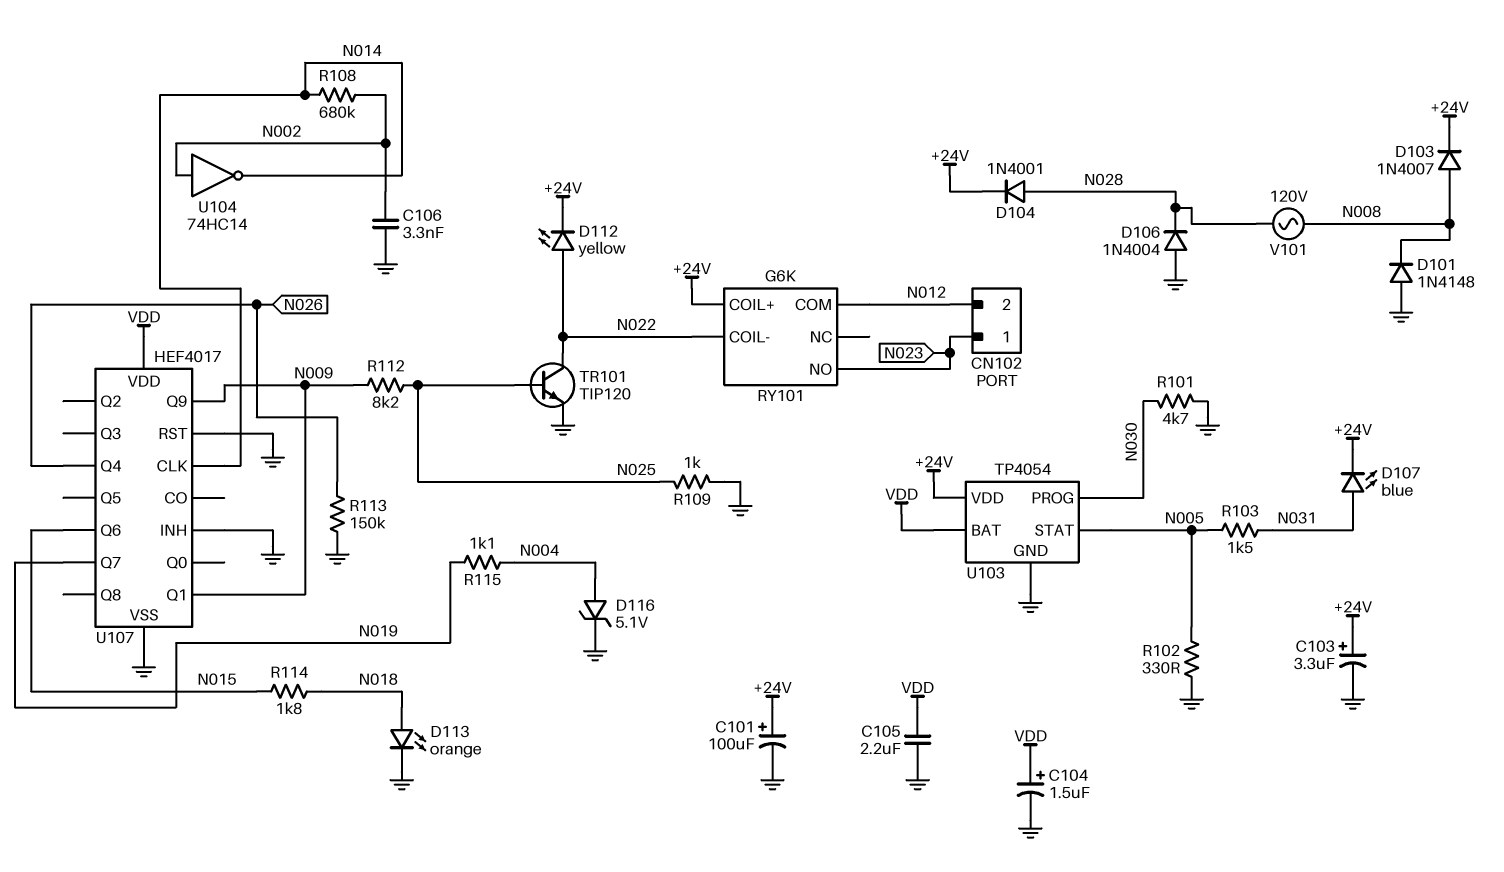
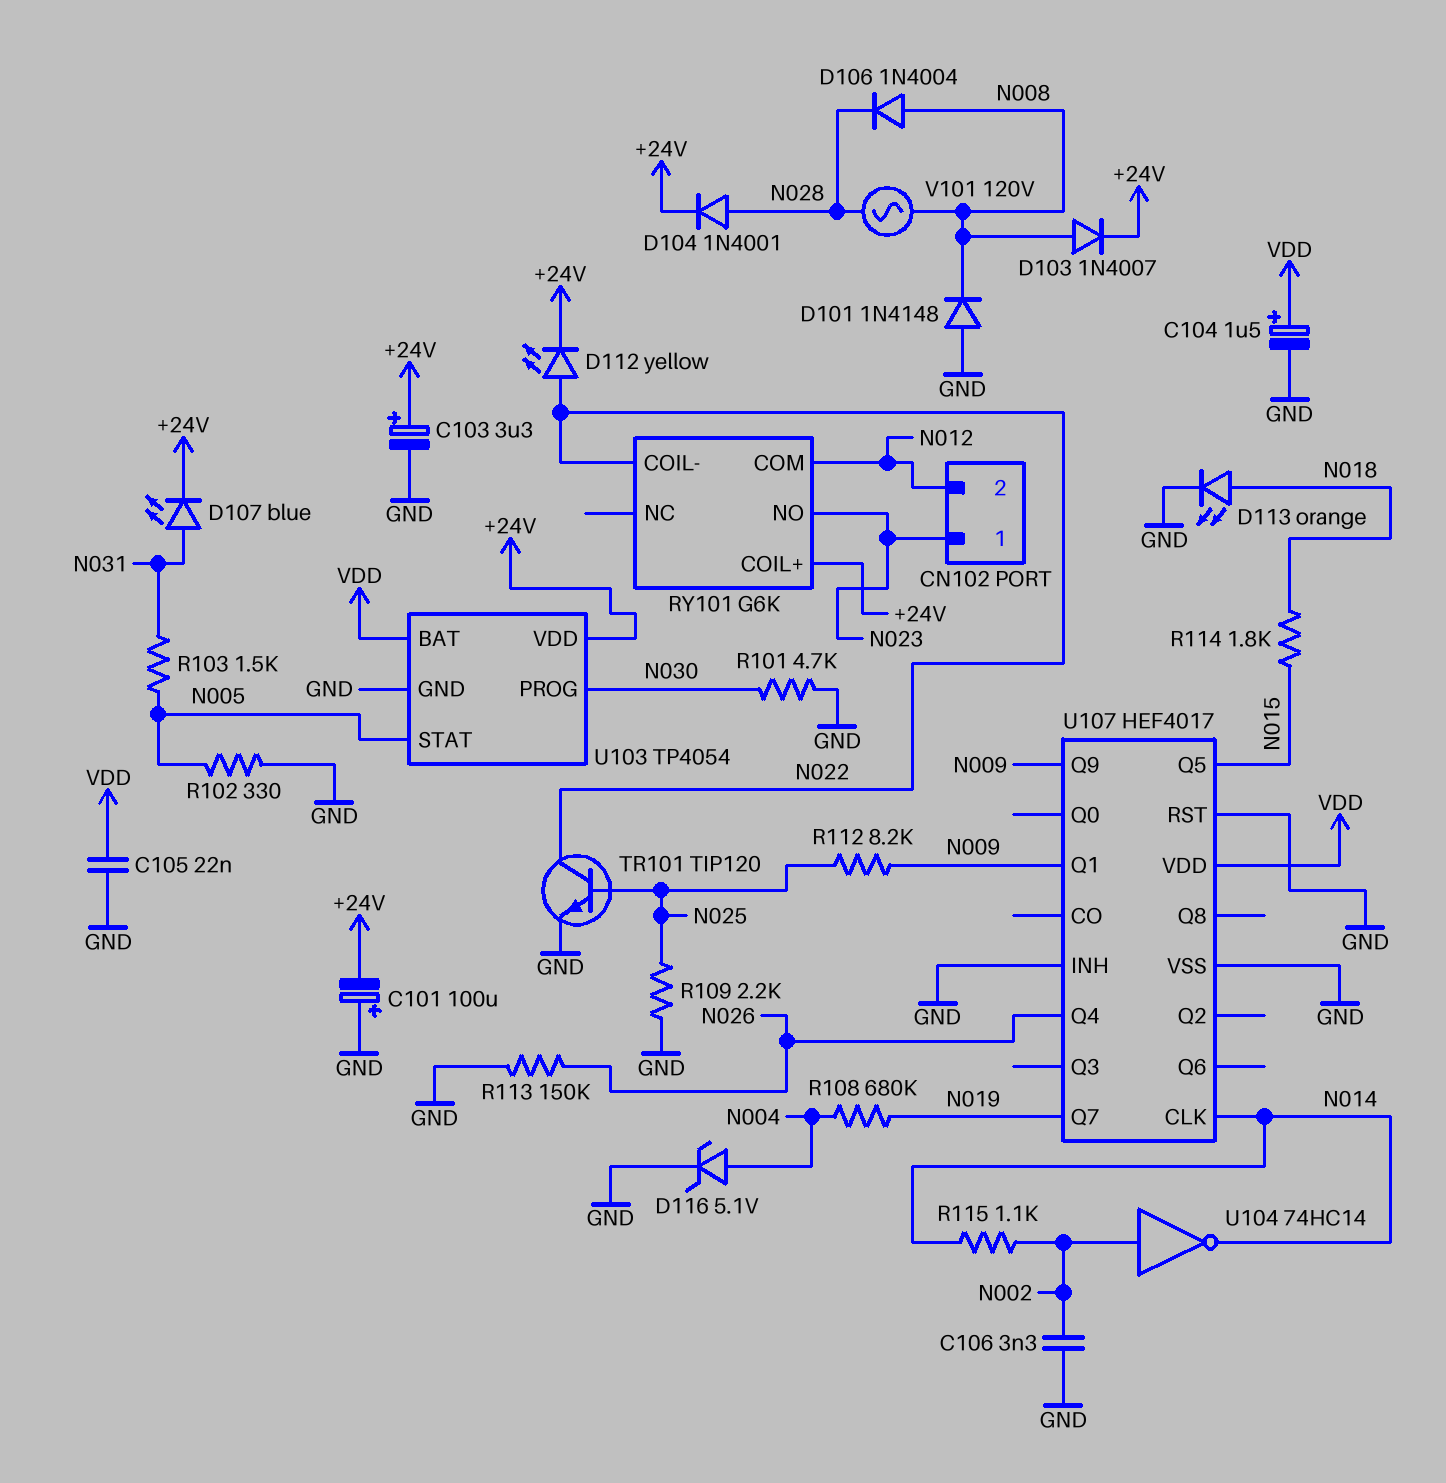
C101: 100uF (plus +24V, minus GND) -> 100uF (plus GND, minus +24V)
C105: 2.2uF (GND, VDD) -> 22nF (GND, VDD)
D106: diode 1N4004 (A GND, K N028) -> diode 1N4004 (A N008, K N028)
R108: 680k (N002, N014) -> 680k (N004, N019)
R109: 1k (GND, N025) -> 2.2k (GND, N025)
R115: 1.1k (N004, N019) -> 1.1k (N002, N014)
U107 pin Q5: none -> N015
U107 pin Q6: N015 -> none

